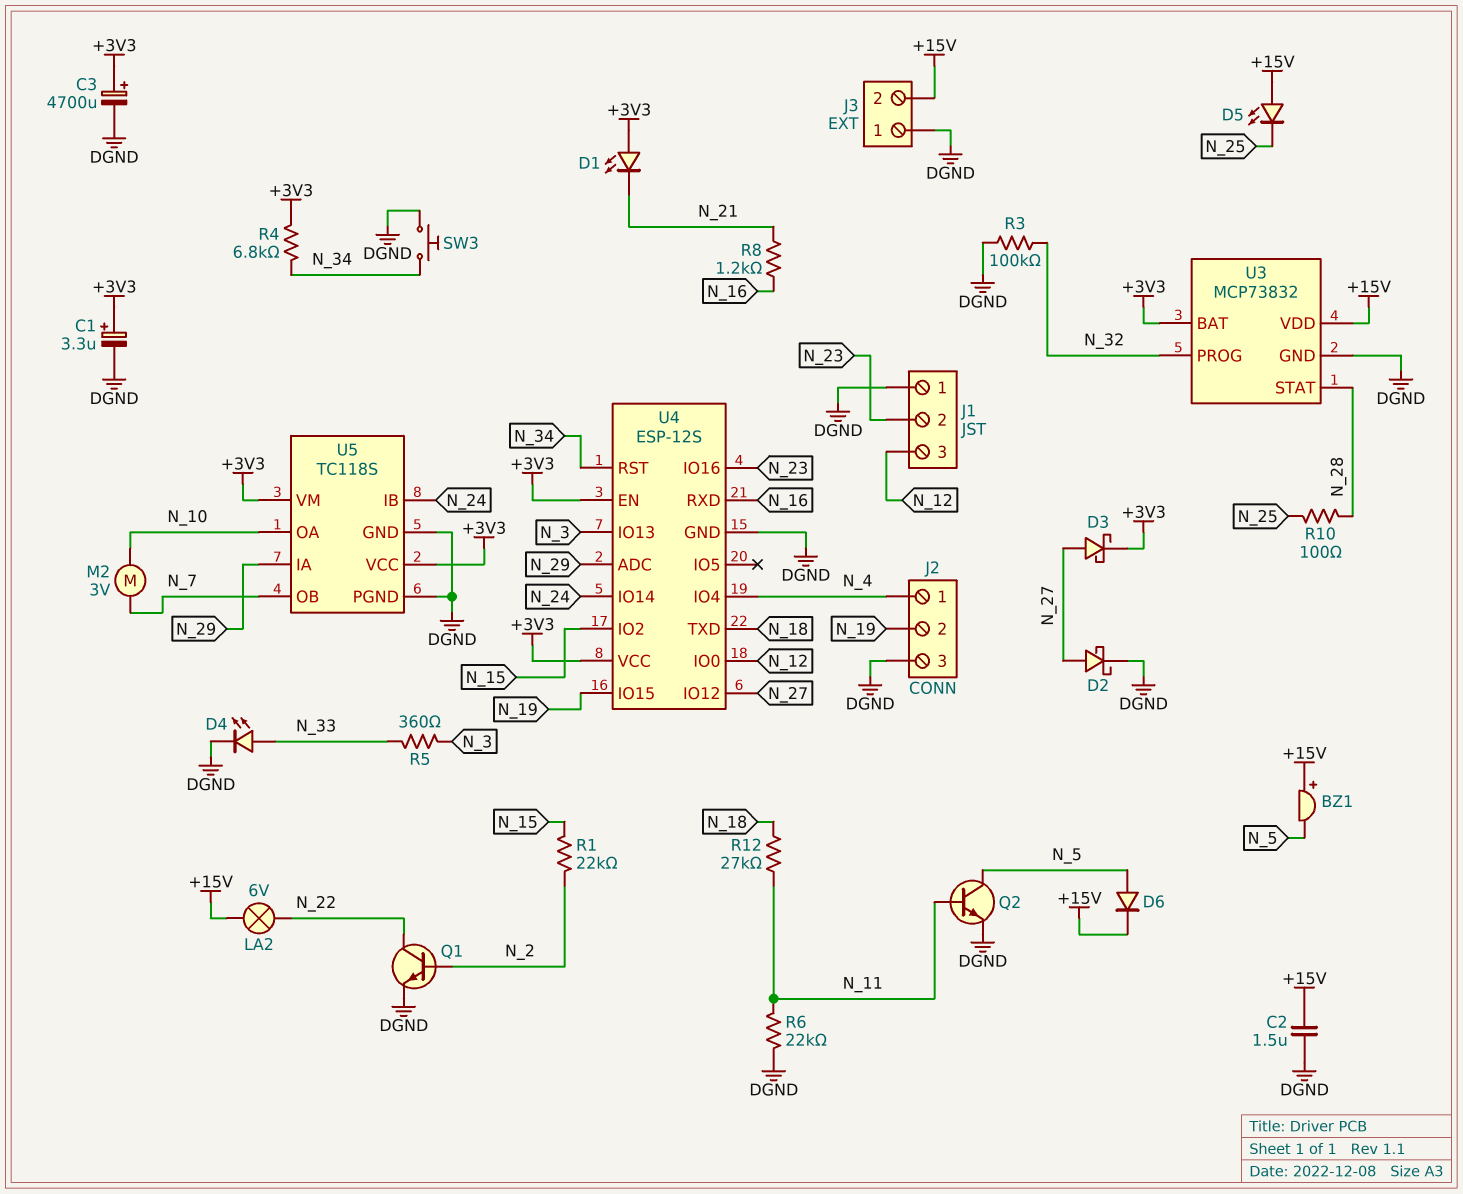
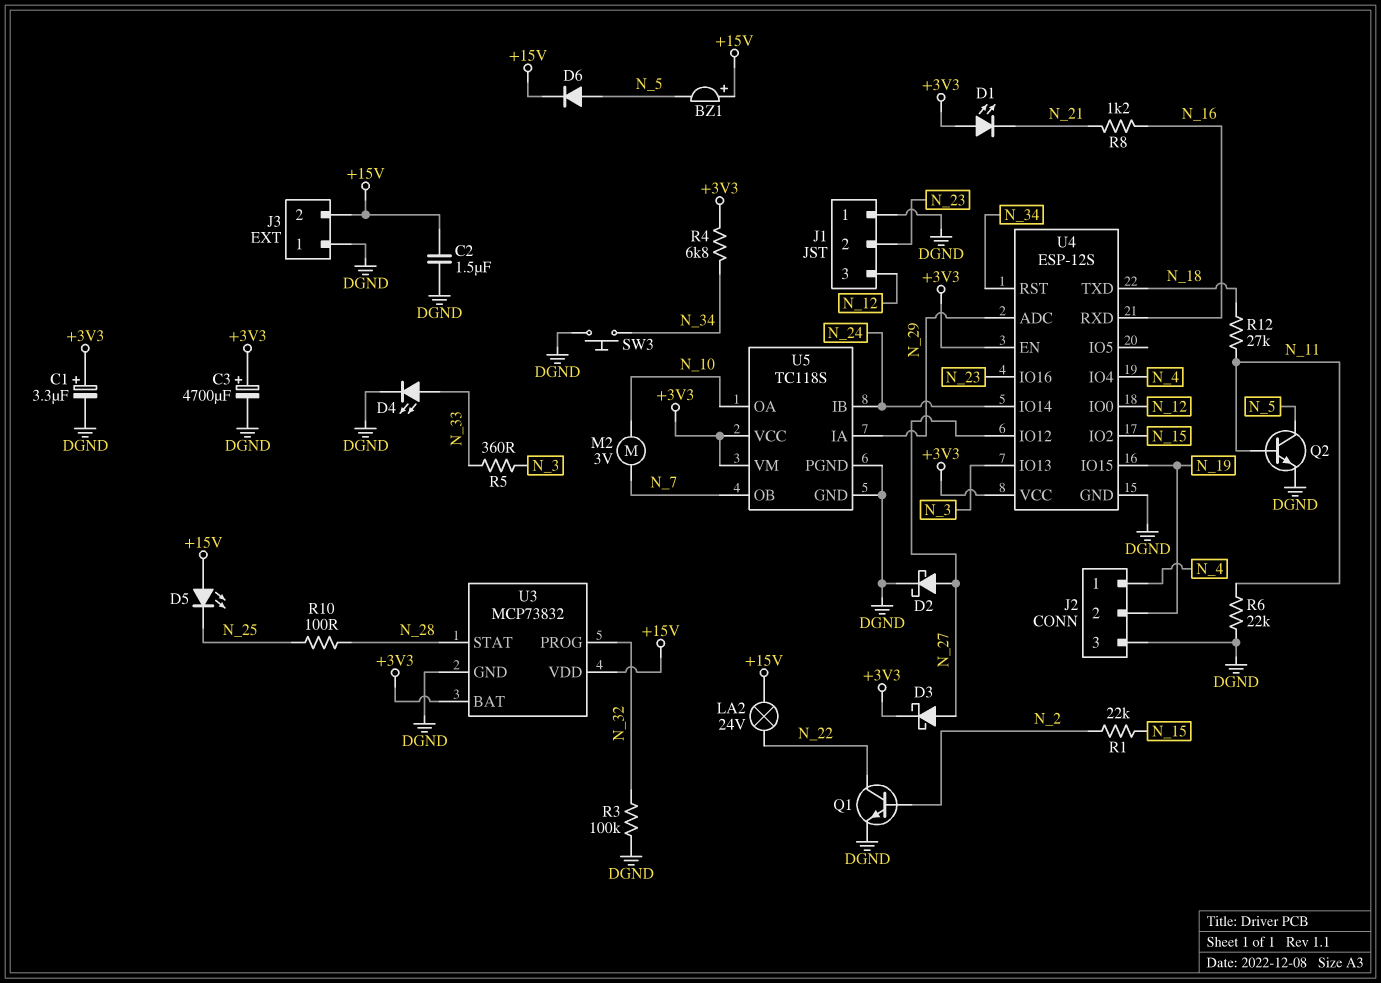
LA2: lamp 6V (+15V, N_22) -> lamp 24V (+15V, N_22)

